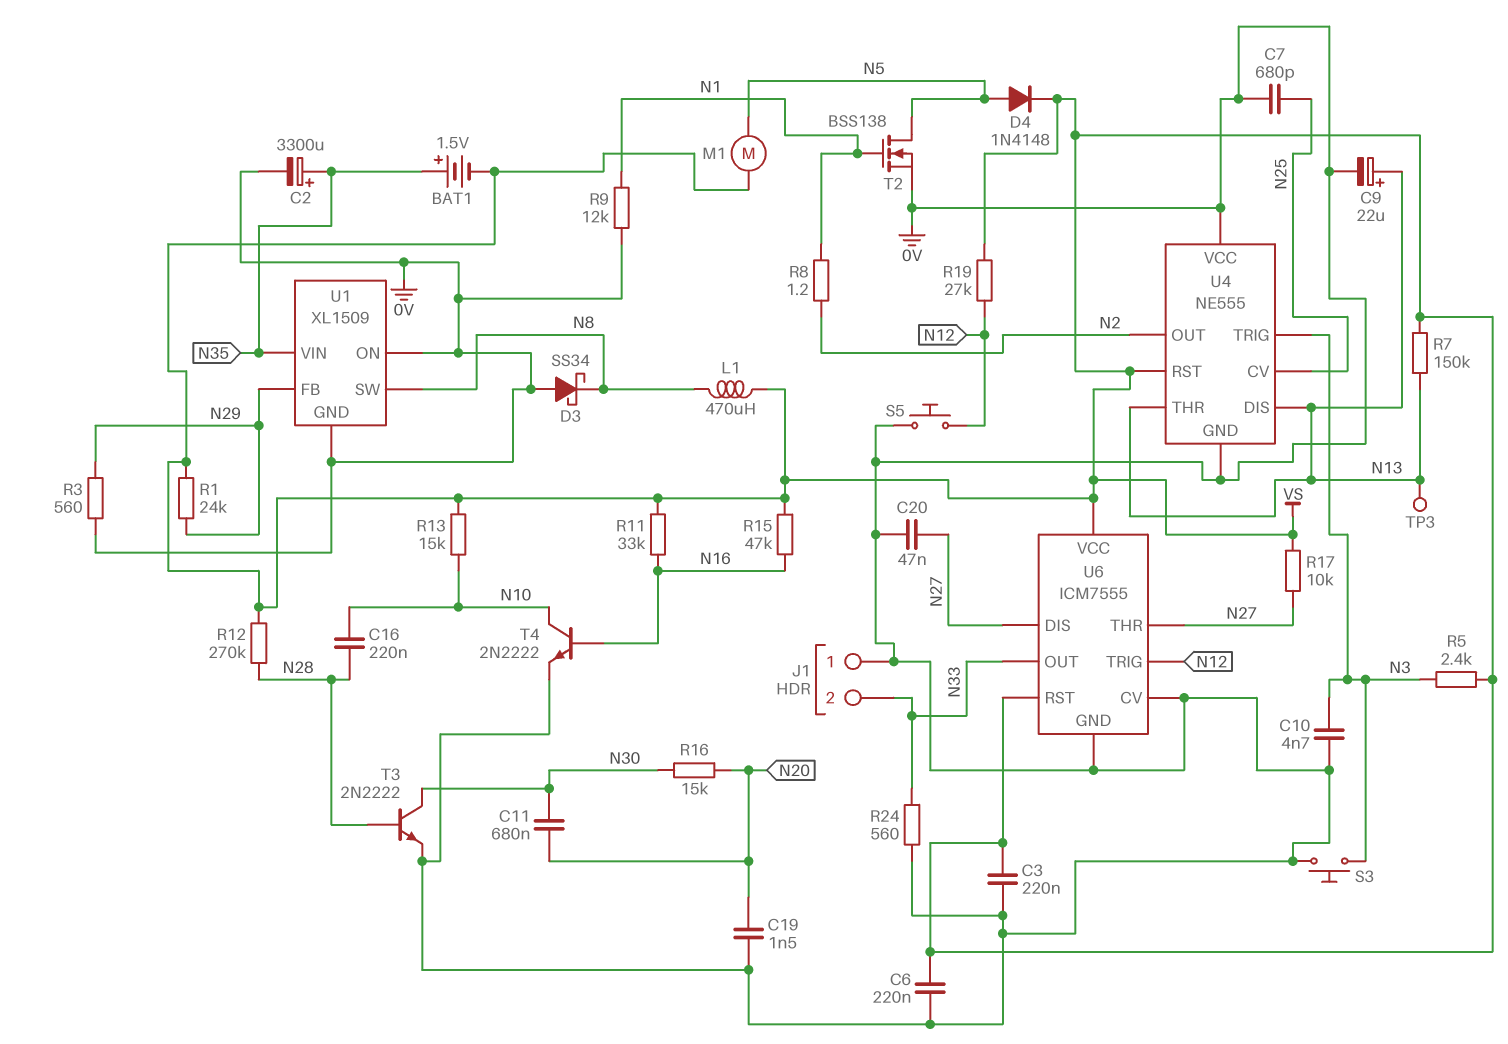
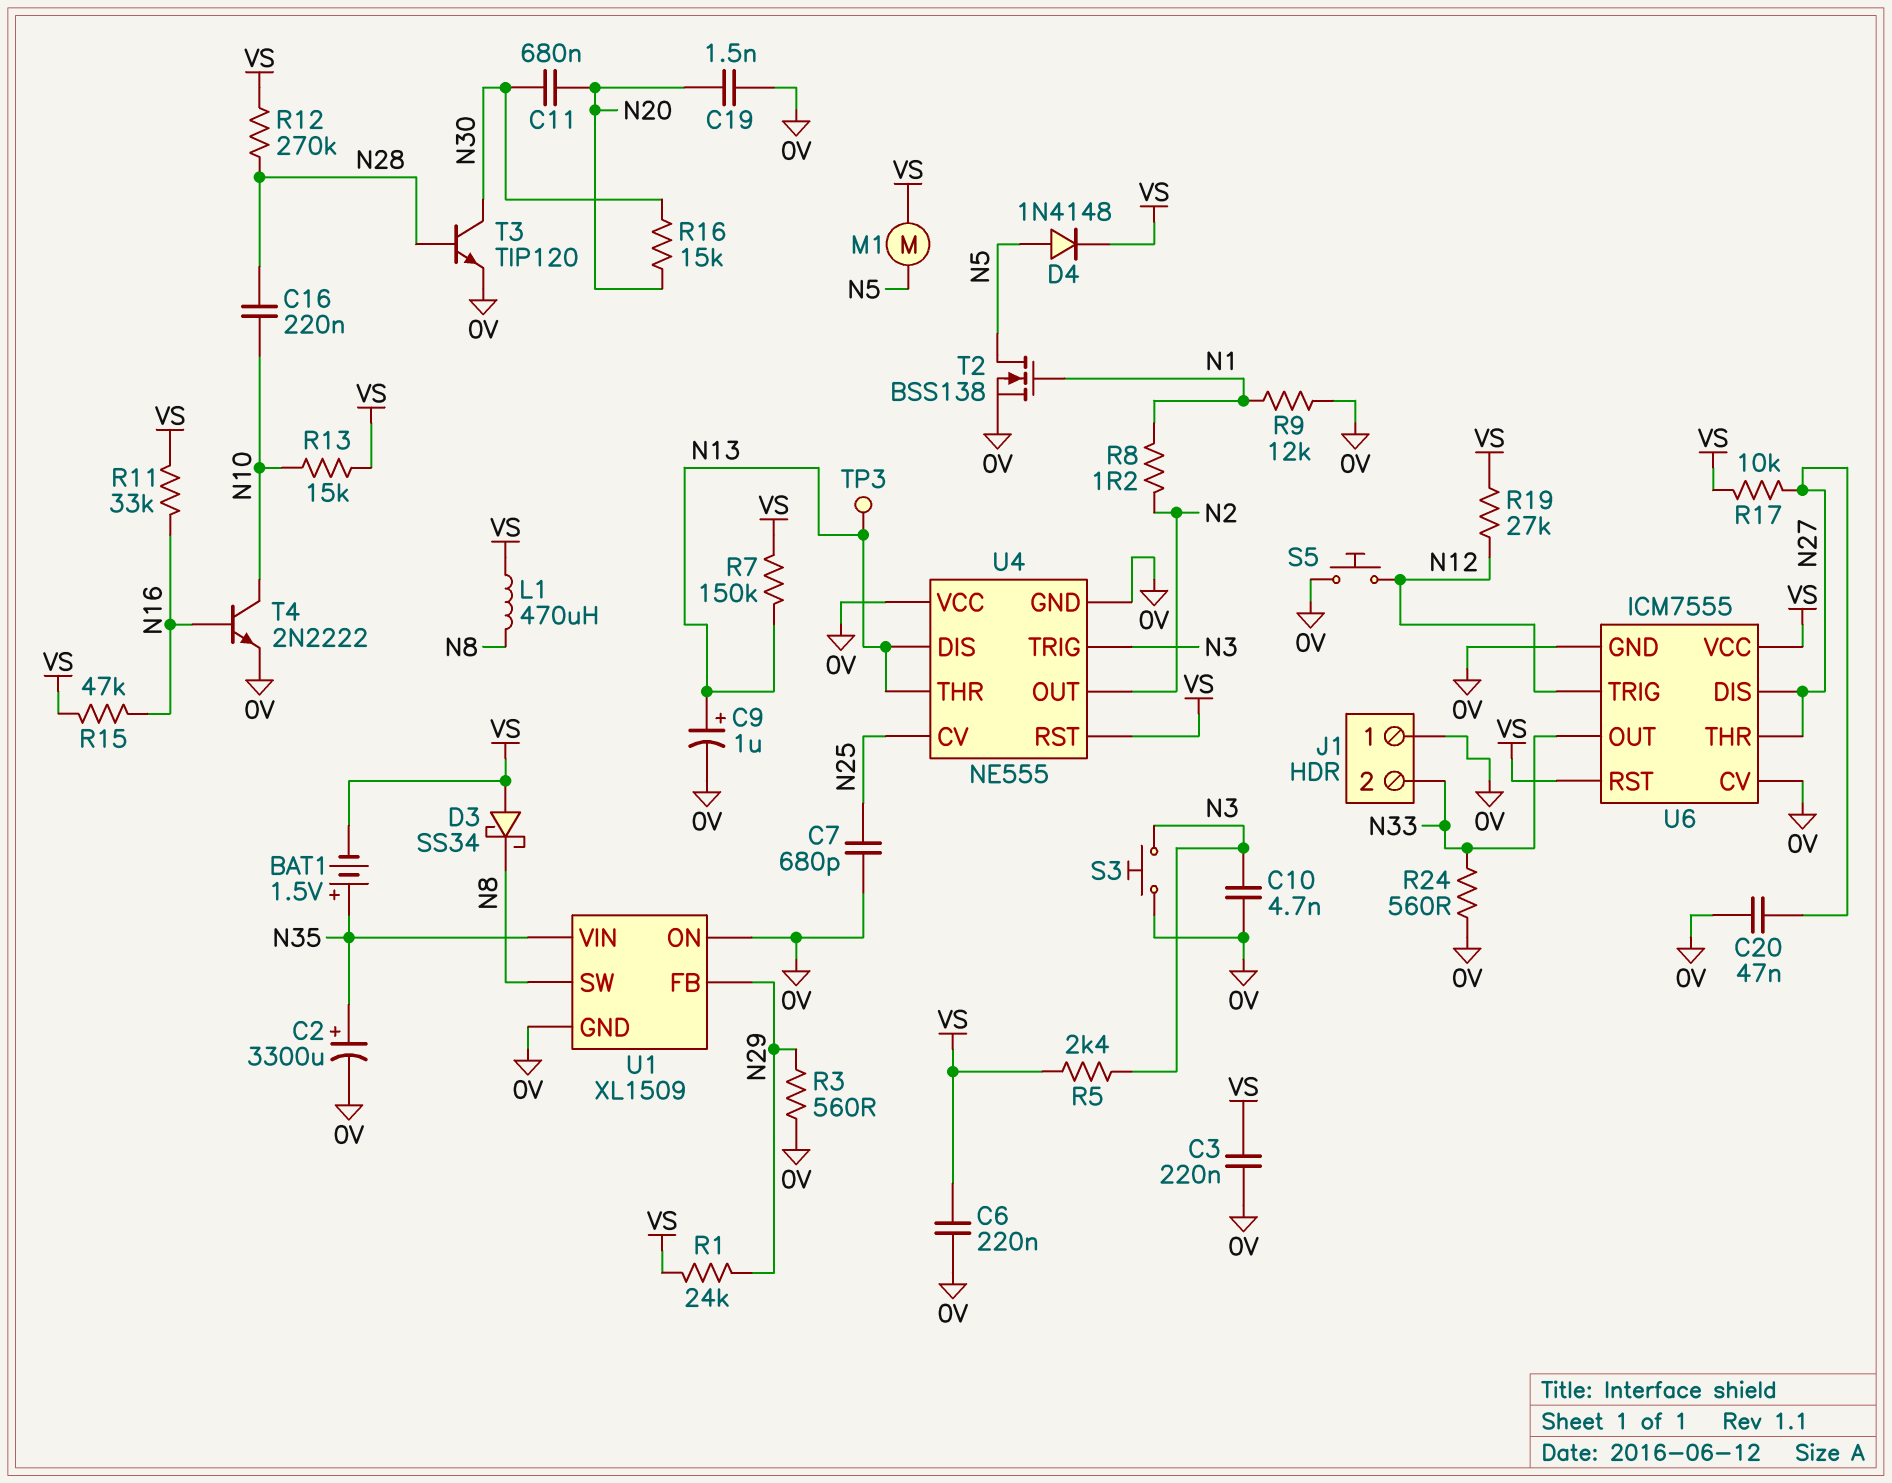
C9: 22uF (plus N13, minus 0V) -> 1uF (plus N13, minus 0V)
D3: schottky SS34 (A 0V, K N8) -> schottky SS34 (A VS, K N8)
T3: NPN 2N2222 (B N28, C N30, E 0V) -> NPN TIP120 (B N28, C N30, E 0V)

